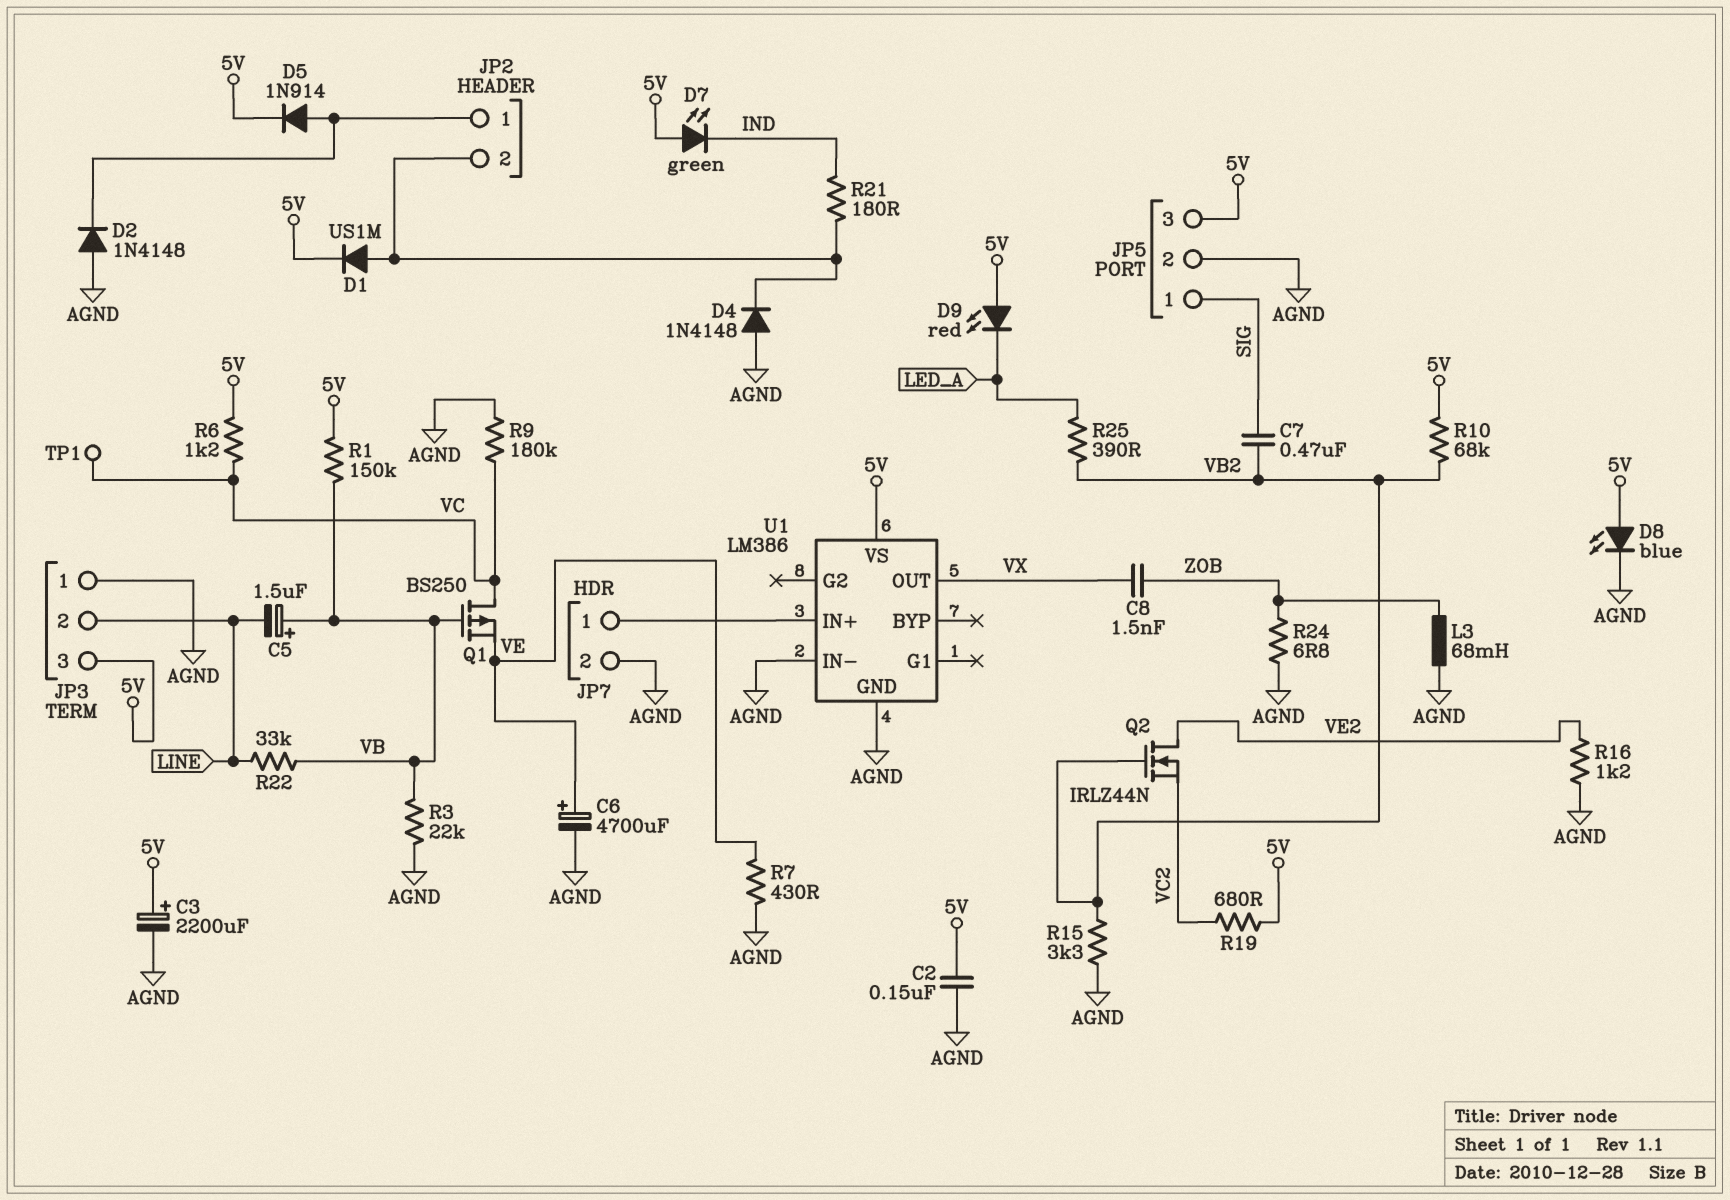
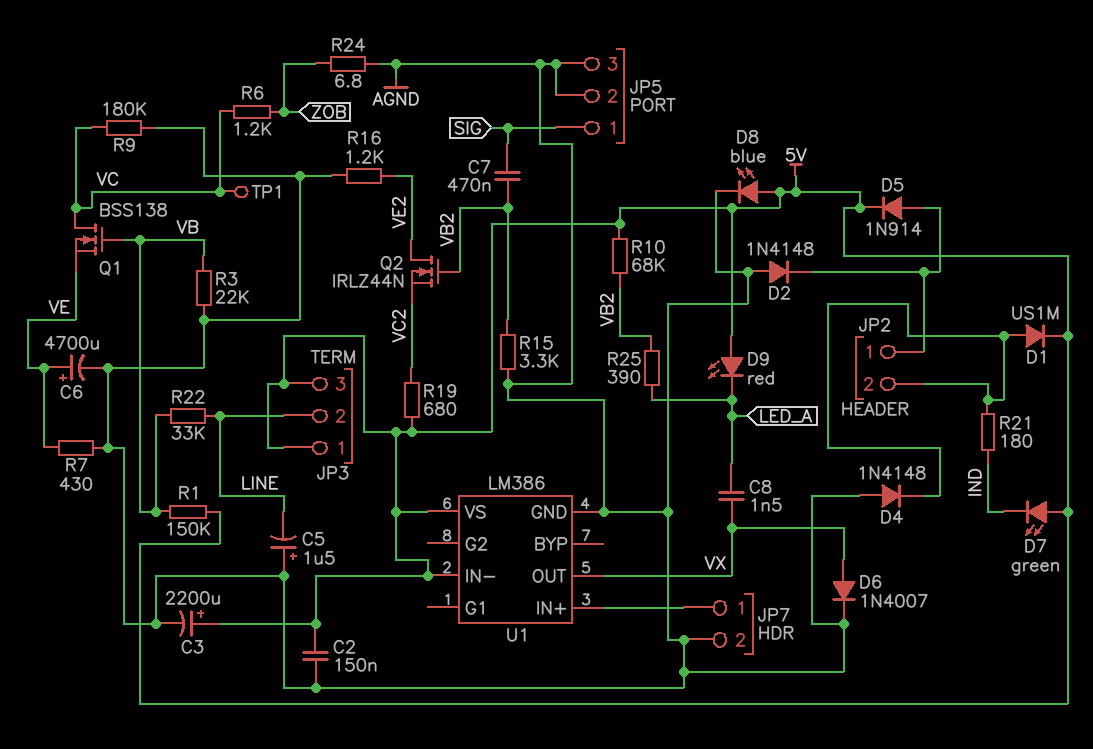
C5: 1.5uF (plus VB, minus LINE) -> 1.5uF (plus AGND, minus LINE)
C8: 1.5nF (VX, ZOB) -> 1.5nF (LED_A, VX)
D6: none -> diode 1N4007 (A VX, K AGND)
JP3 pin 1: AGND -> 5V
JP5 pin 3: 5V -> AGND
L3: 68mH (AGND, ZOB) -> none
Q1: PMOS BS250 (G VB, D VC, S VE) -> NMOS BSS138 (G VB, D VC, S VE)
R6: 1.2k (5V, VC) -> 1.2k (VC, ZOB)
U1 pin IN-: AGND -> 5V

